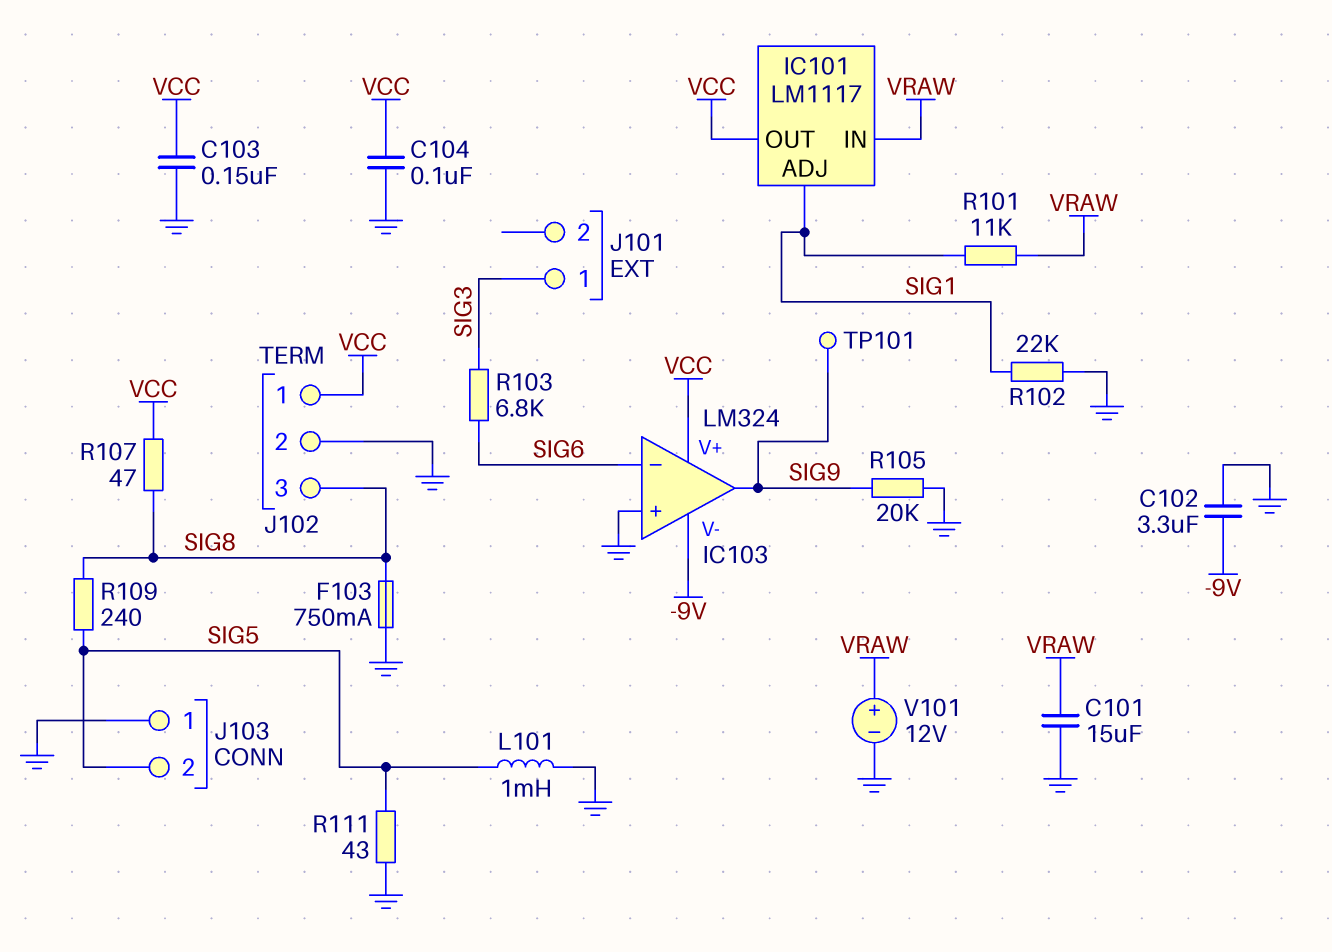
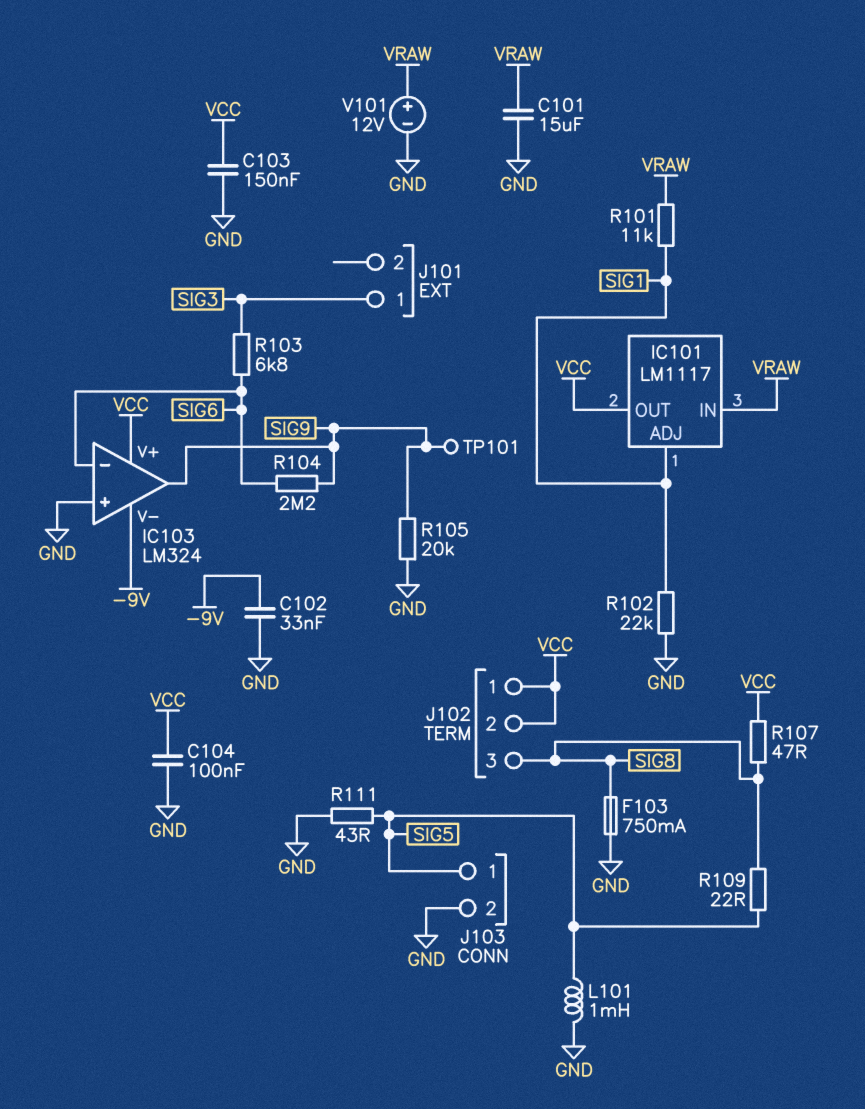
C102: 3.3uF (-9V, GND) -> 33nF (-9V, GND)
J102 pin 2: GND -> VCC
J103 pin 1: GND -> SIG5
J103 pin 2: SIG5 -> GND
R104: none -> 2.2M (SIG6, SIG9)
R109: 240 (SIG5, SIG8) -> 22 (SIG5, SIG8)

